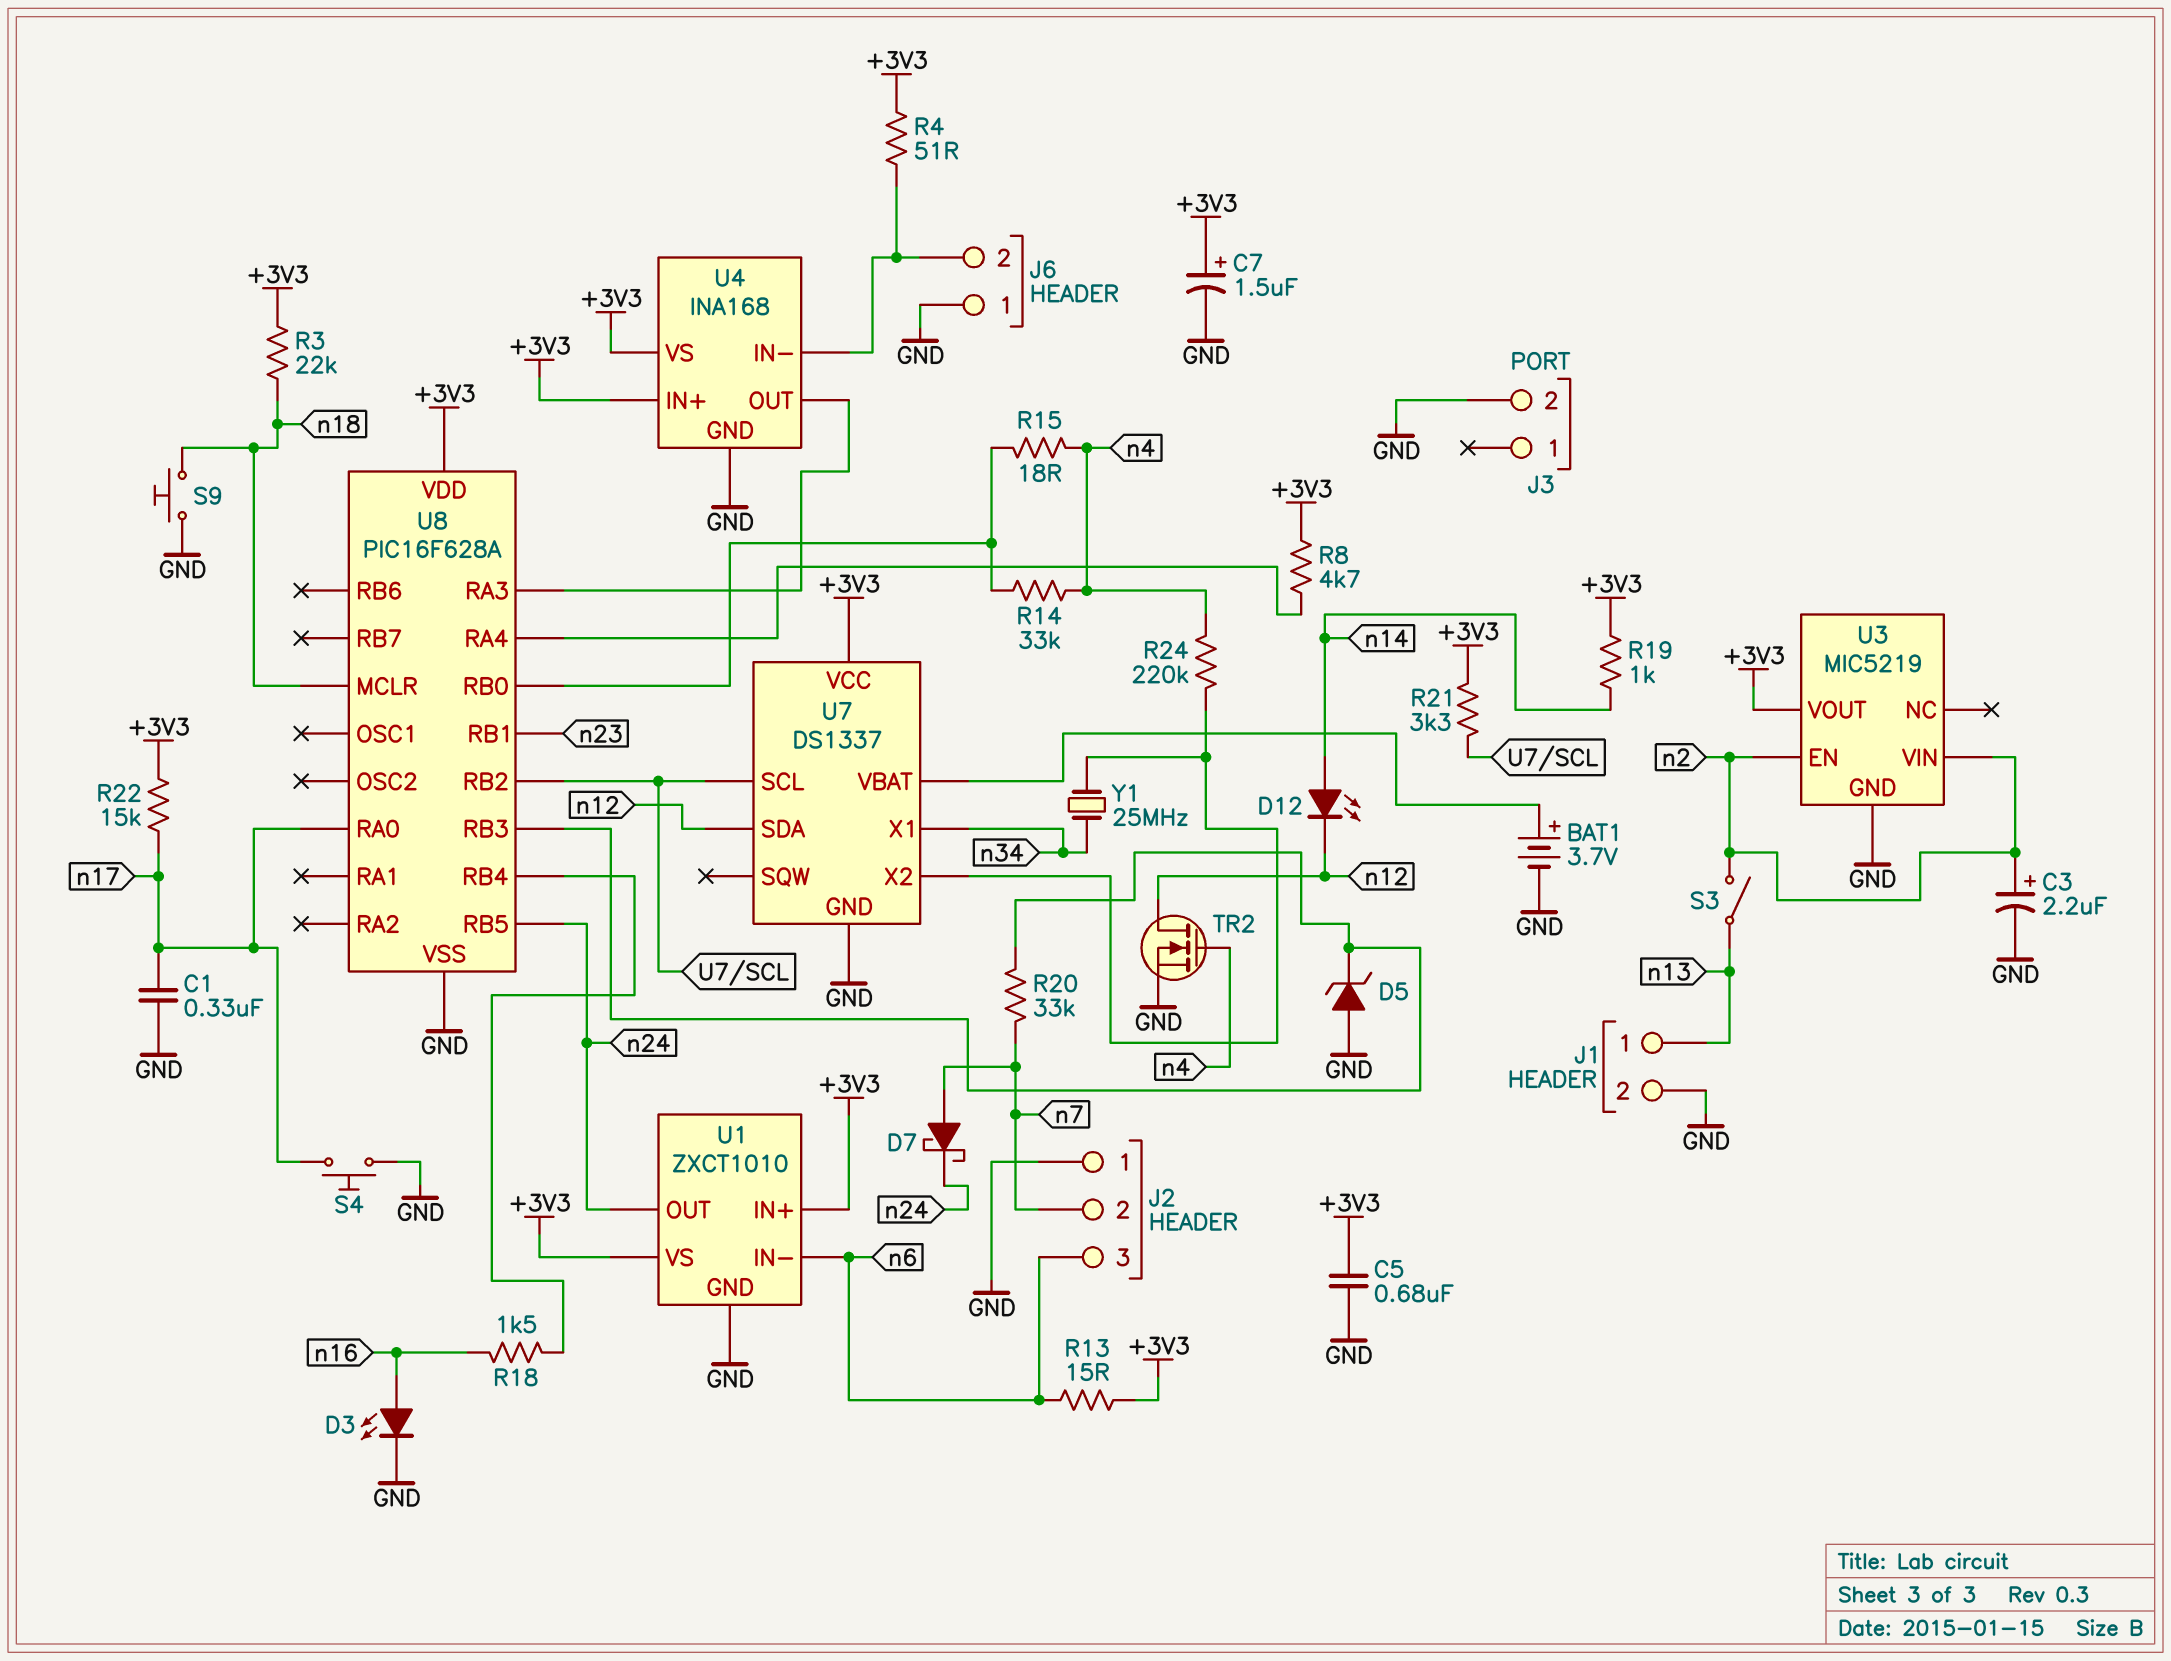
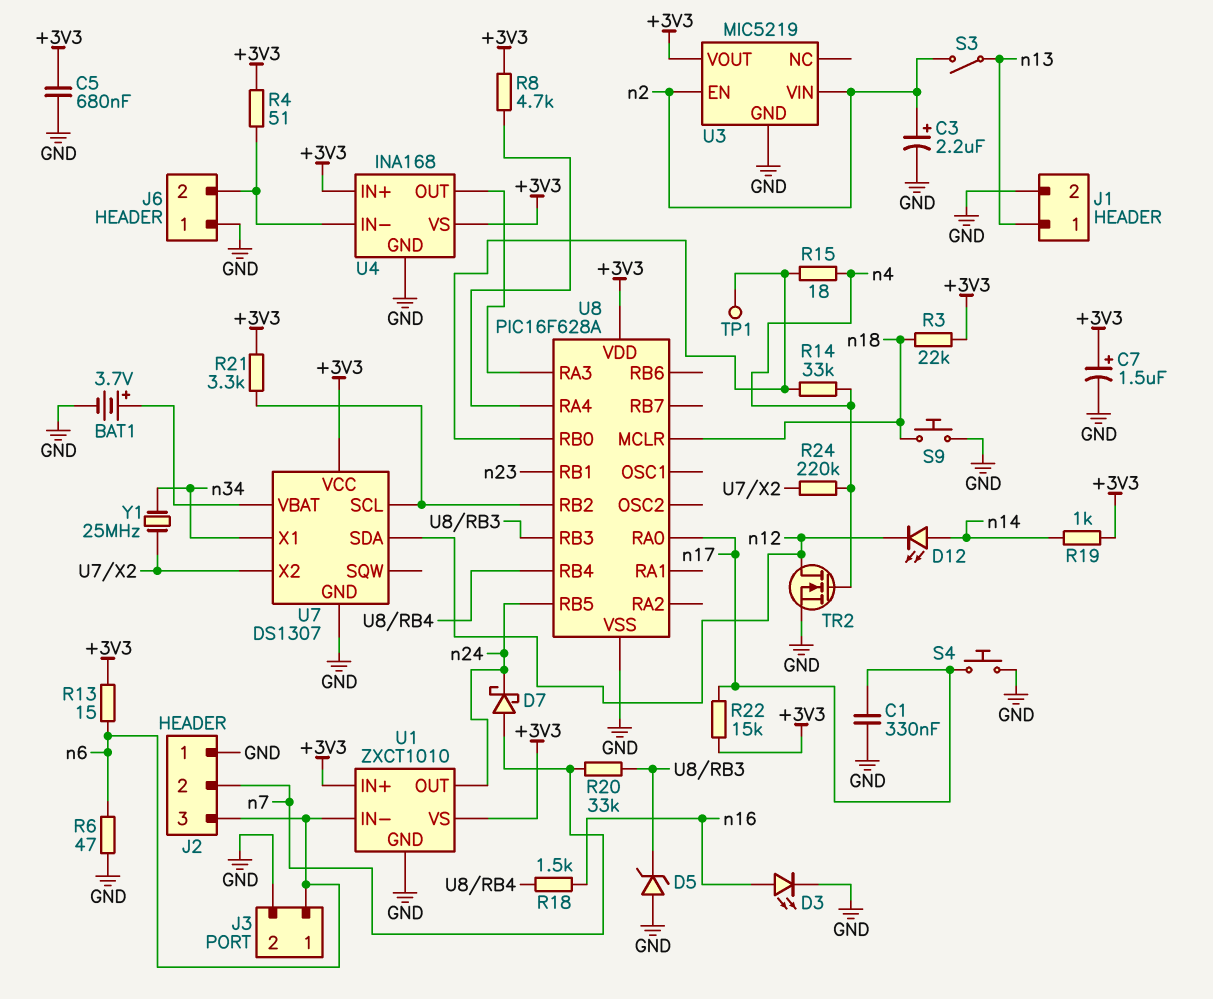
J3 pin 1: none -> n6
R6: none -> 47 (GND, n6)
TP1: none -> test point (U8/RB0)
U7: DS1337 -> DS1307

